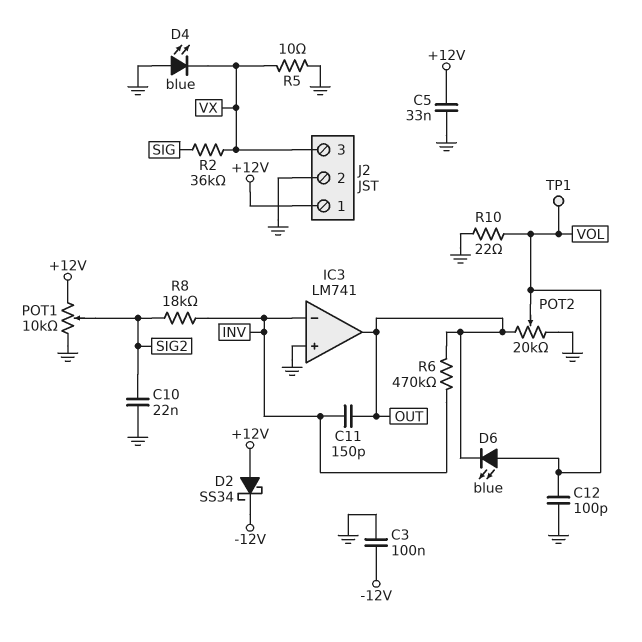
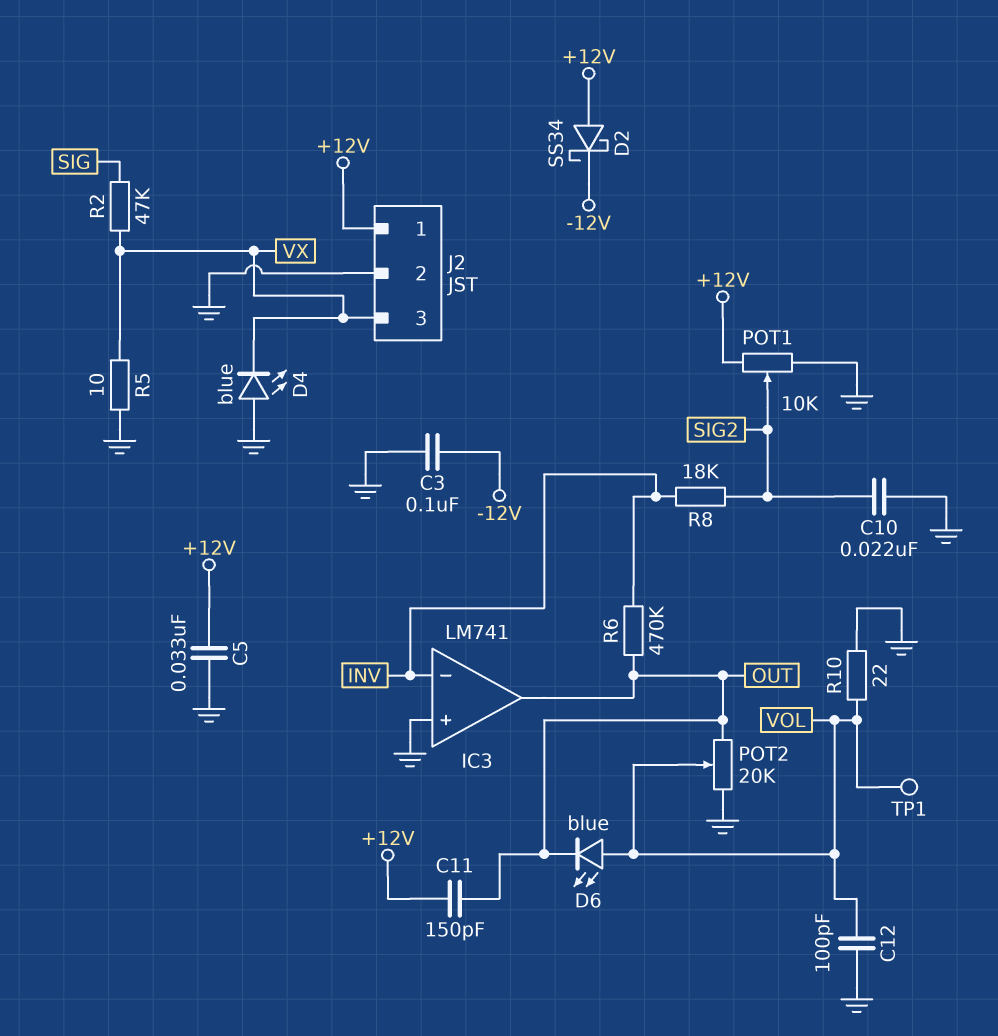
C11: 150pF (INV, OUT) -> 150pF (+12V, OUT)
R2: 36k (SIG, VX) -> 47k (SIG, VX)

